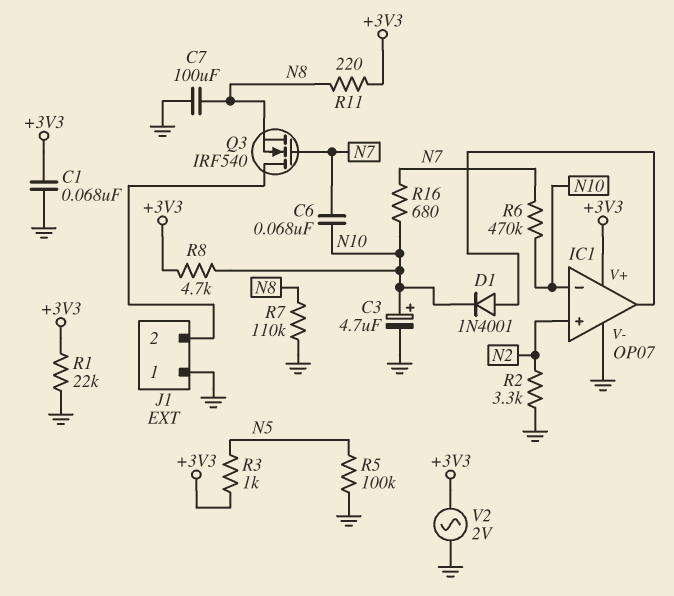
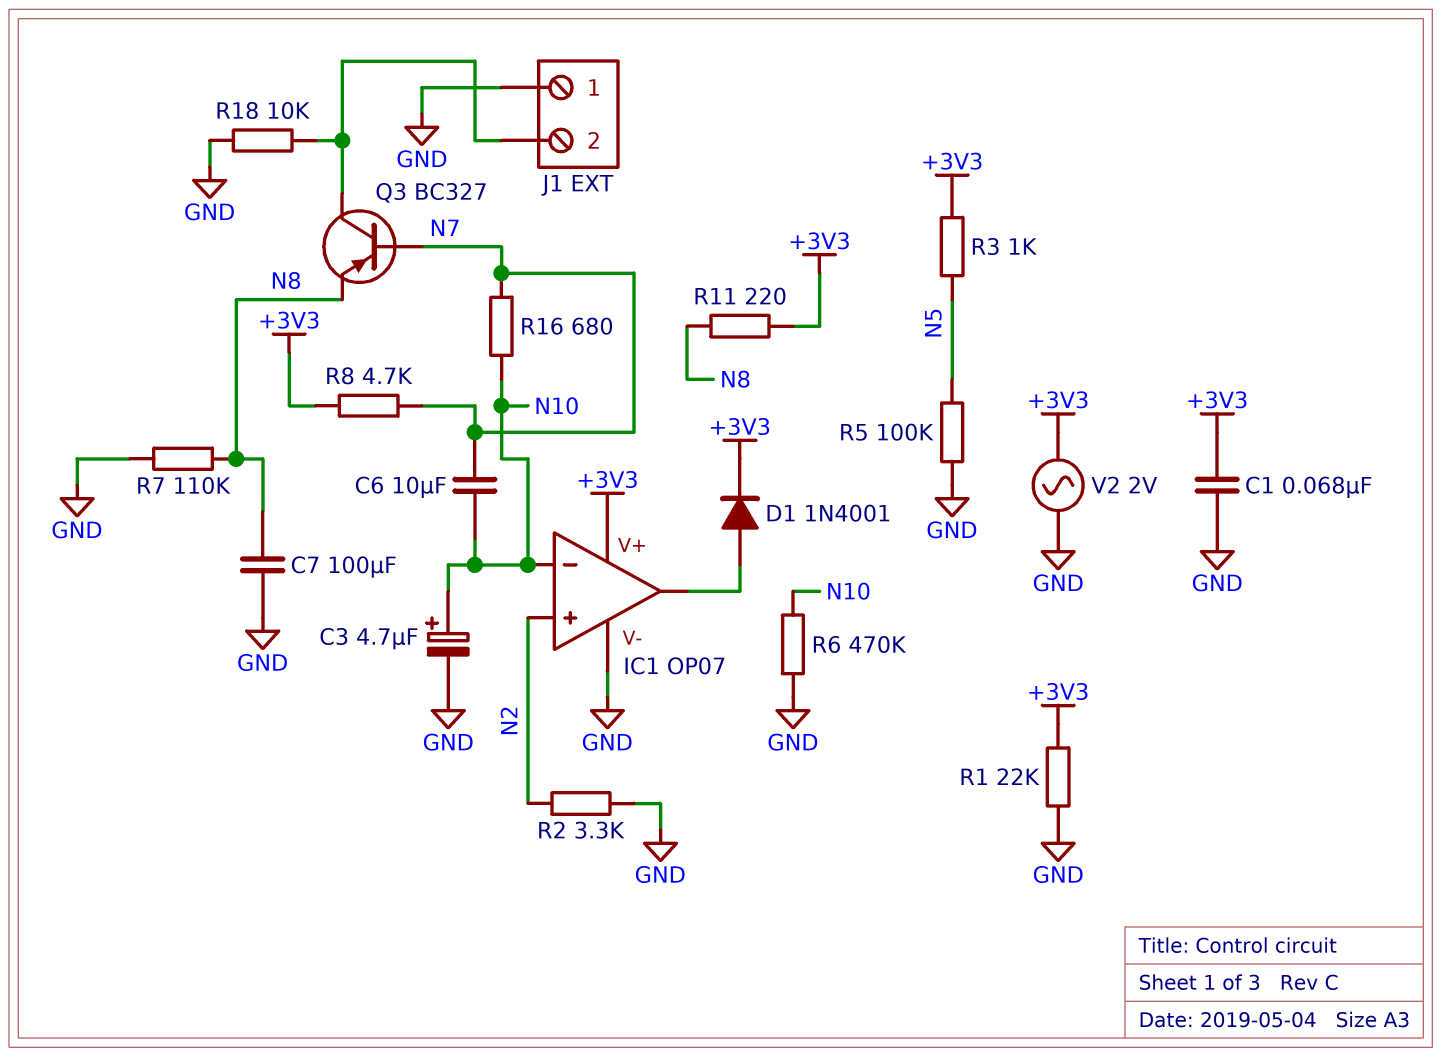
C6: 68nF (N7, N10) -> 10uF (N7, N10)
D1: diode 1N4001 (A IC1/out, K N10) -> diode 1N4001 (A IC1/out, K +3V3)
Q3: NMOS IRF540 (G N7, D J1/2, S N8) -> PNP BC327 (B N7, C J1/2, E N8)
R6: 470k (N7, N10) -> 470k (GND, N10)
R8: 4.7k (+3V3, N10) -> 4.7k (+3V3, N7)
R18: none -> 10k (GND, J1/2)

